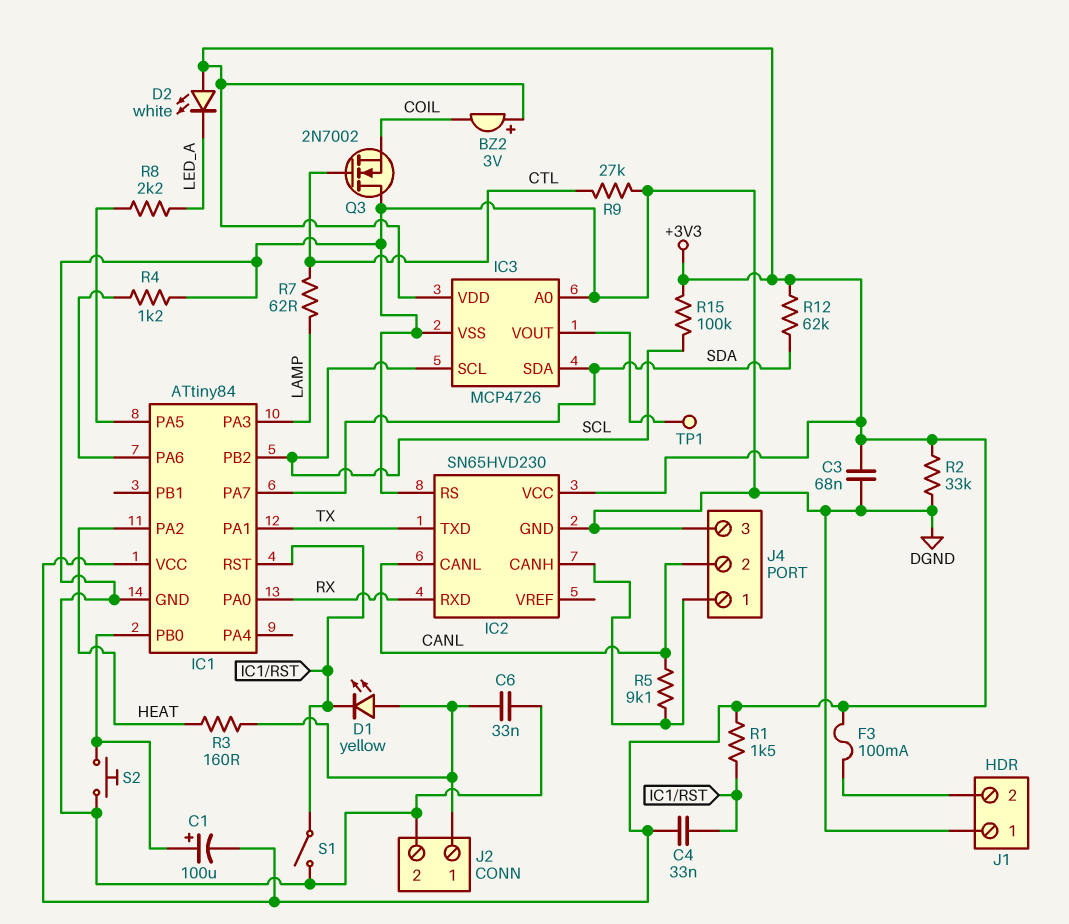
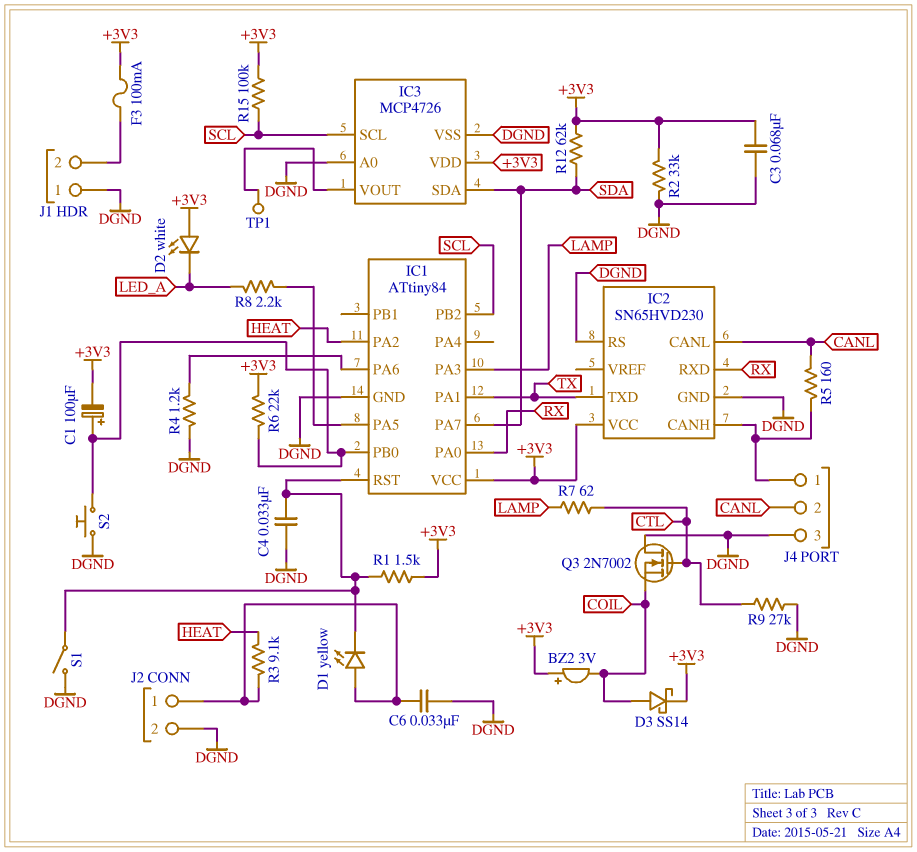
C4: 33nF (+3V3, IC1/RST) -> 33nF (DGND, IC1/RST)
D3: none -> schottky SS14 (A COIL, K +3V3)
R3: 160 (HEAT, J2/1) -> 9.1k (HEAT, J2/1)
R5: 9.1k (CANL, IC2/CANH) -> 160 (CANL, IC2/CANH)
R6: none -> 22k (+3V3, IC1/PB0)

